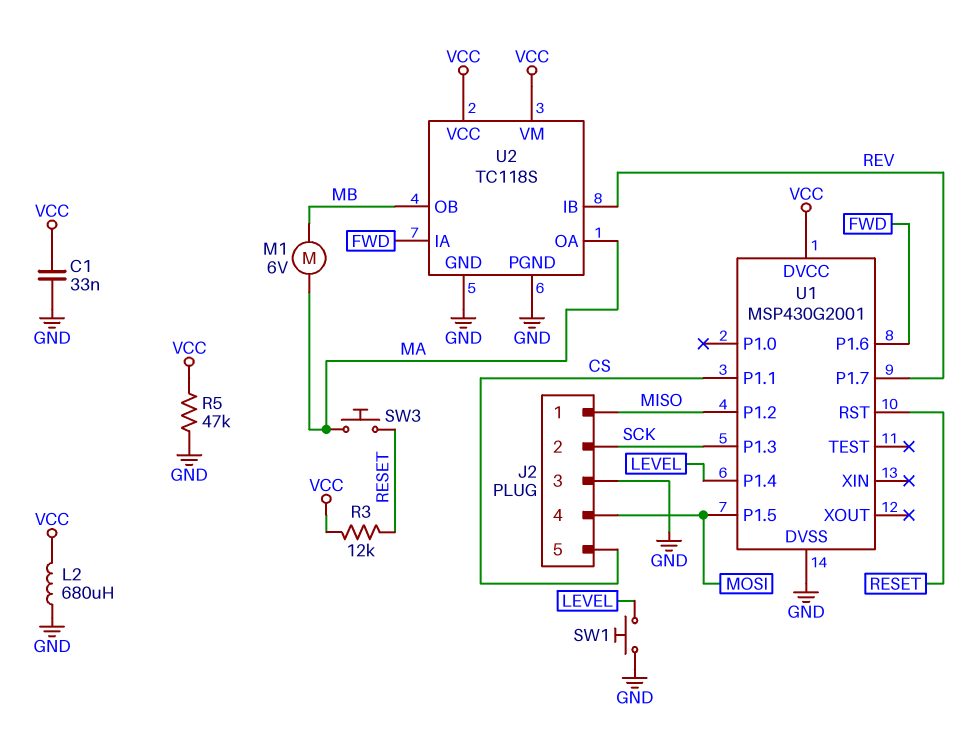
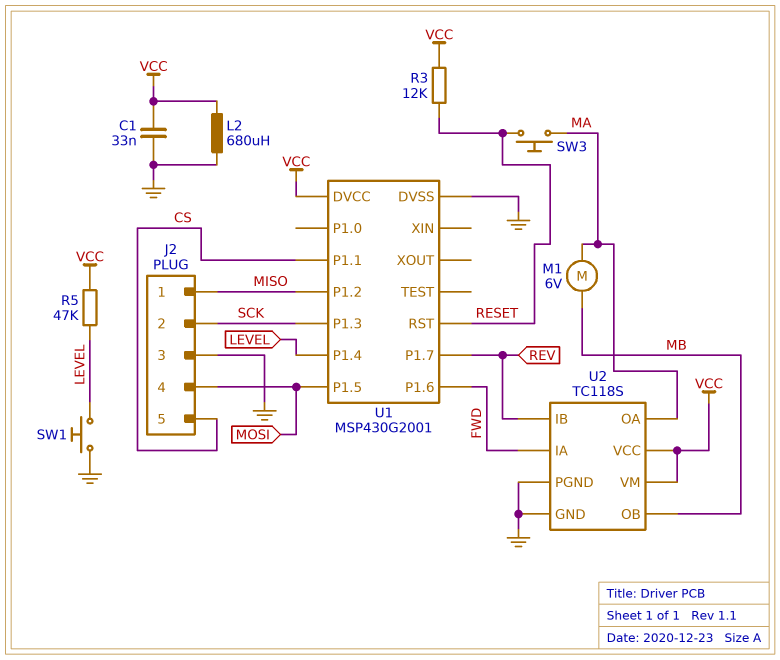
R5: 47k (GND, VCC) -> 47k (LEVEL, VCC)

